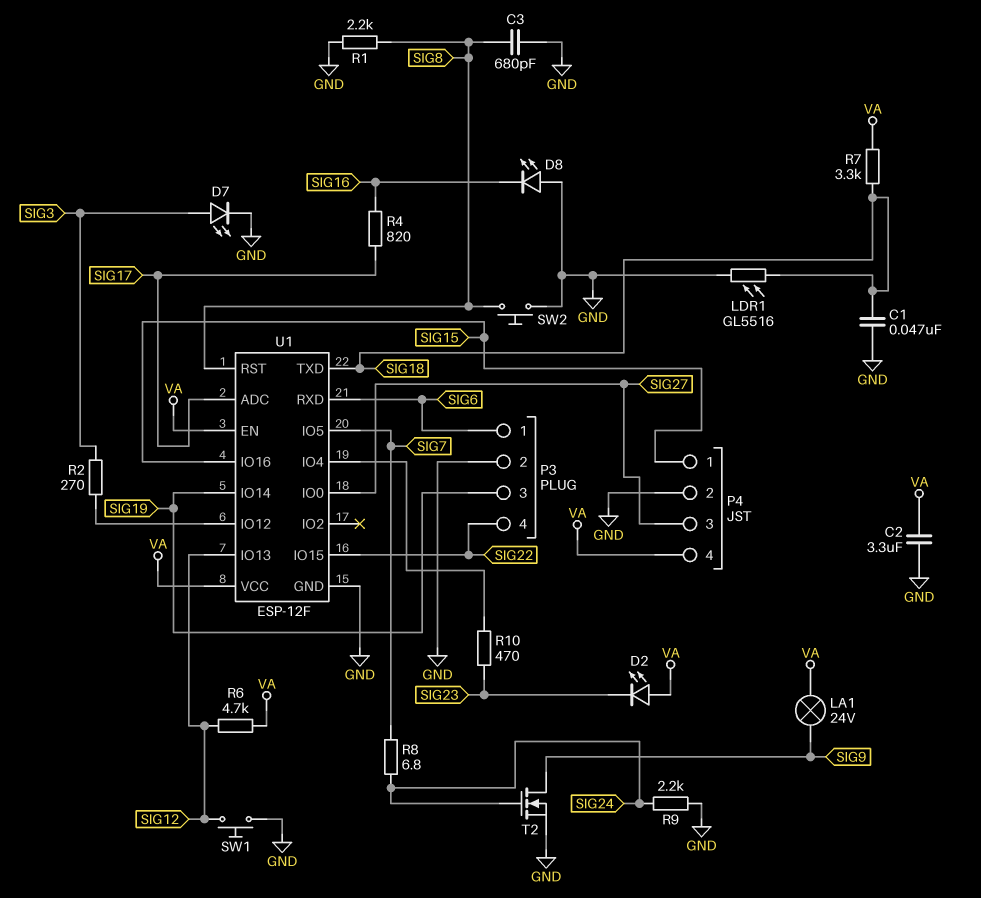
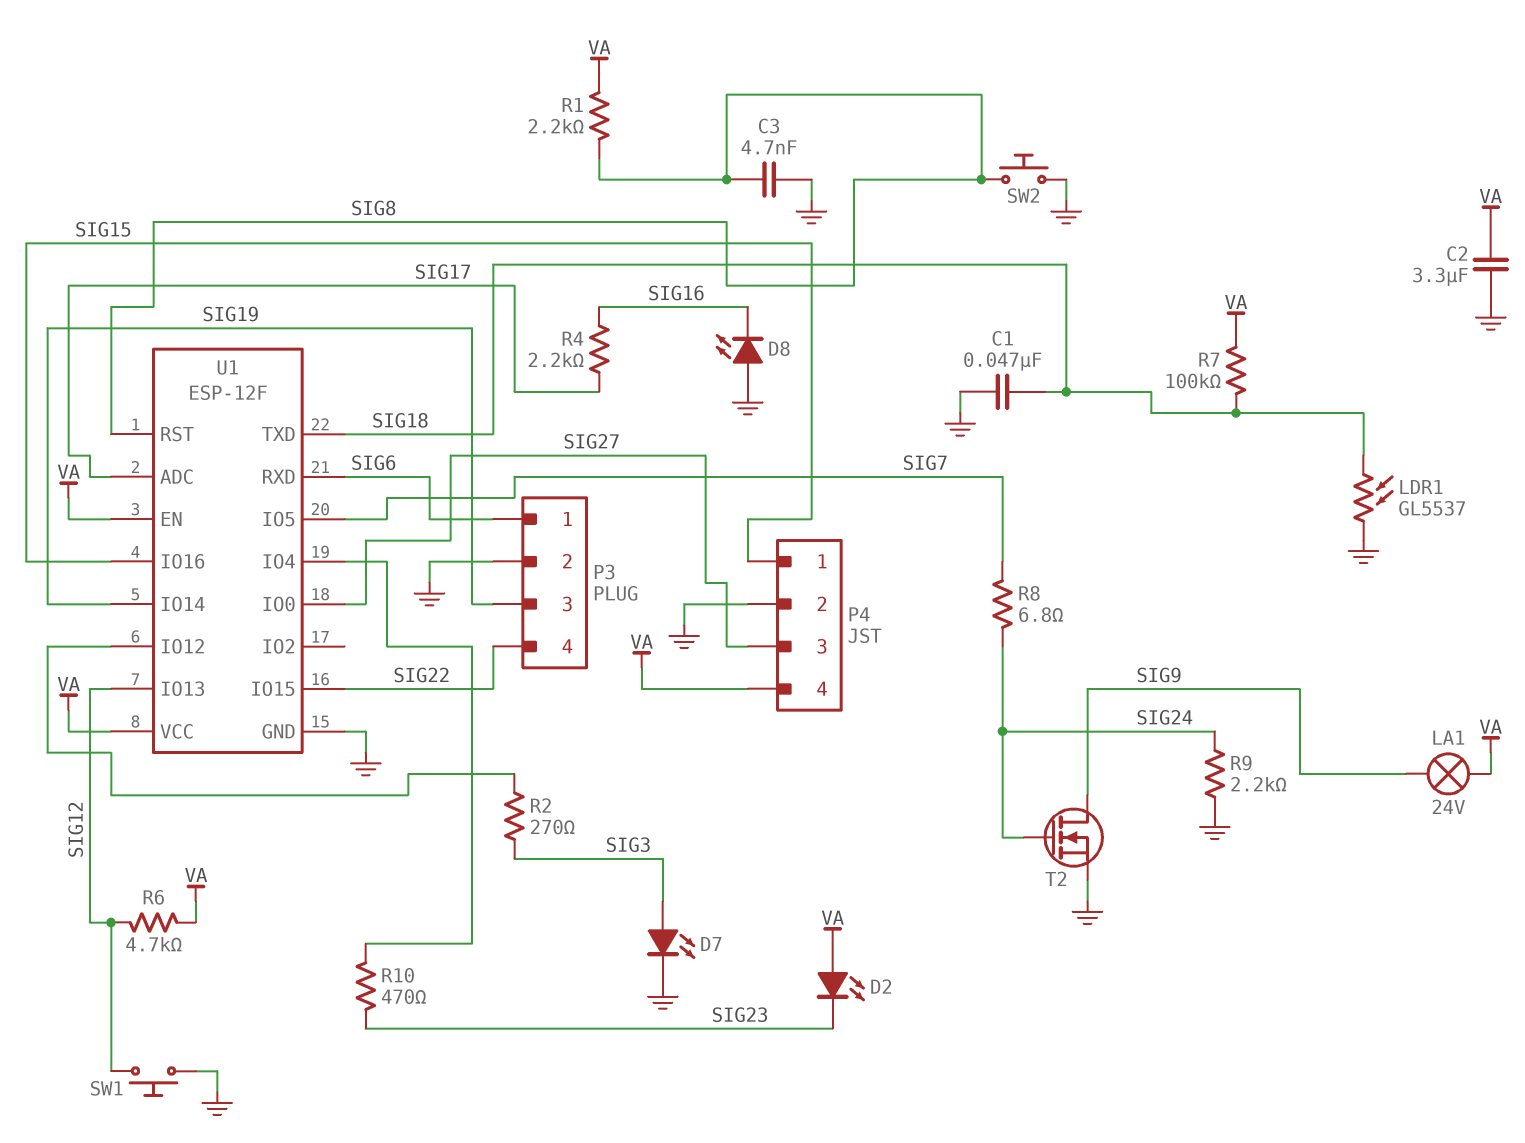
C3: 680pF (GND, SIG8) -> 4.7nF (GND, SIG8)
LDR1: GL5516 (GND, SIG18) -> GL5537 (GND, SIG18)
R1: 2.2k (GND, SIG8) -> 2.2k (SIG8, VA)
R4: 820 (SIG16, SIG17) -> 2.2k (SIG16, SIG17)
R7: 3.3k (SIG18, VA) -> 100k (SIG18, VA)

